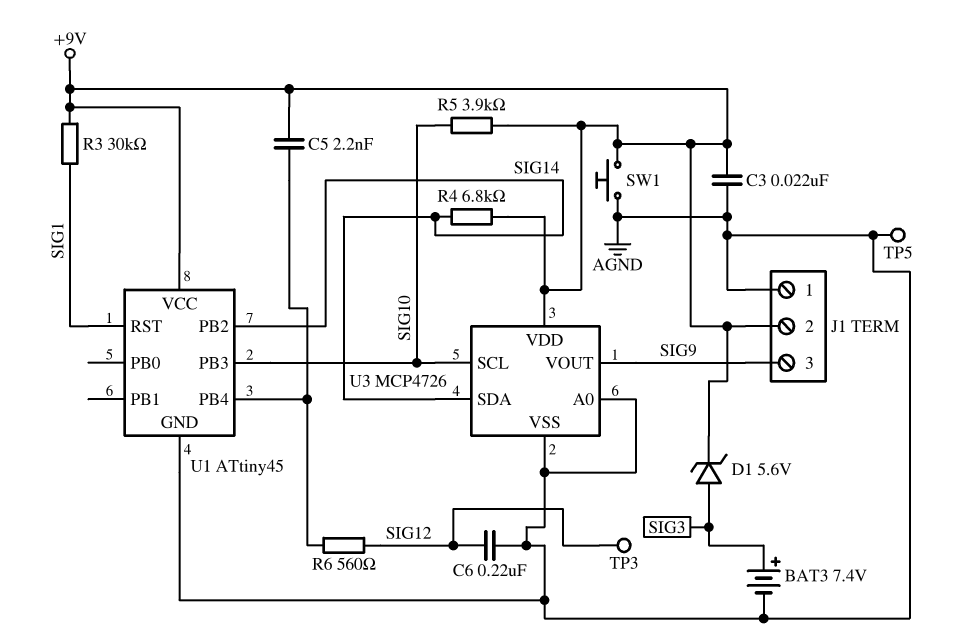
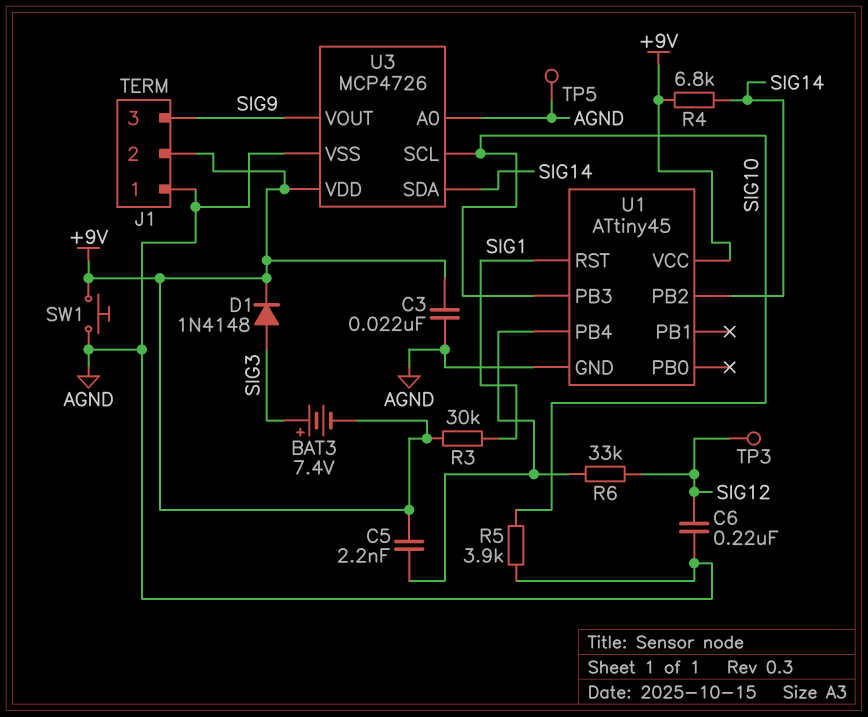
BAT3: 7.4V (plus SIG3, minus AGND) -> 7.4V (plus SIG3, minus +9V)
D1: zener 5.6V (A SIG3, K +9V) -> diode 1N4148 (A SIG3, K +9V)
R5: 3.9k (+9V, SIG10) -> 3.9k (AGND, SIG10)
R6: 560 (SIG12, U1/PB4) -> 33k (SIG12, U1/PB4)

